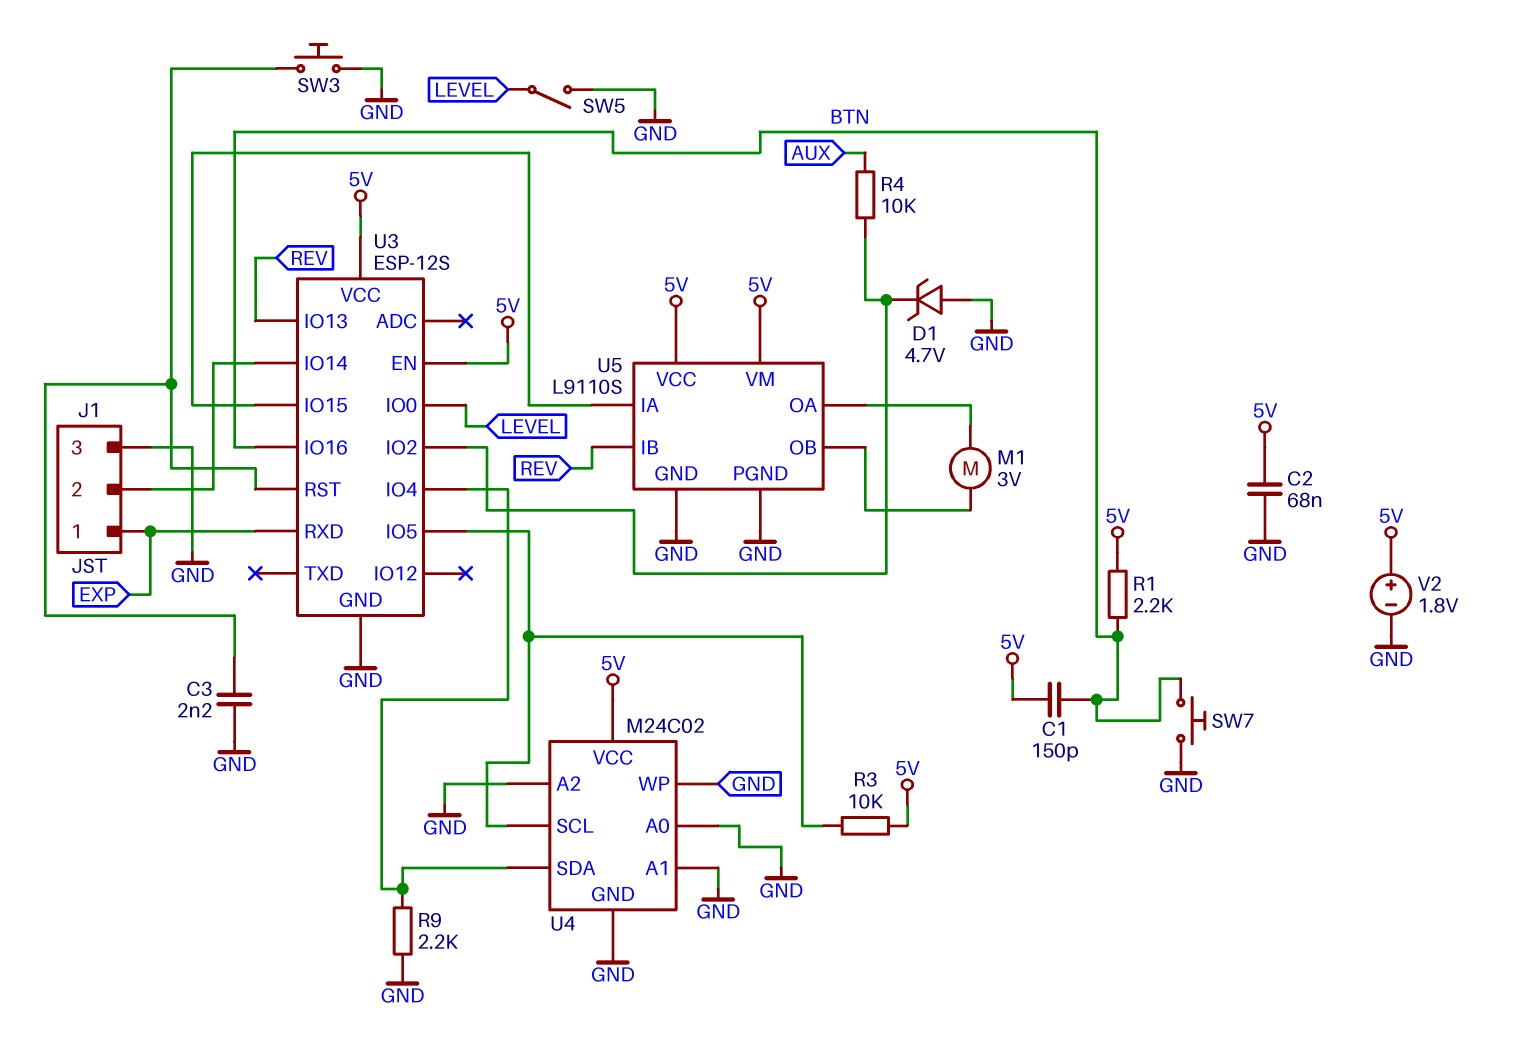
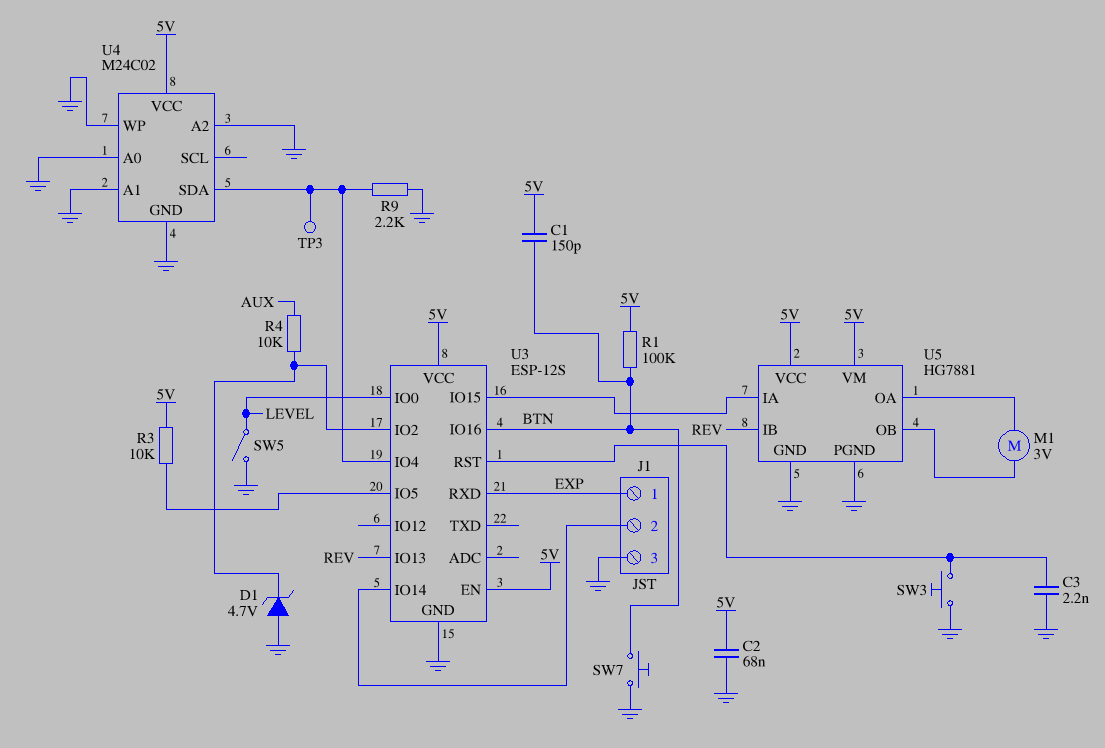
R1: 2.2k (5V, BTN) -> 100k (5V, BTN)
TP3: none -> test point (U3/IO4)
U4 pin SCL: U3/IO5 -> none
U5: L9110S -> HG7881
V2: 1.8V (plus 5V, minus GND) -> none

